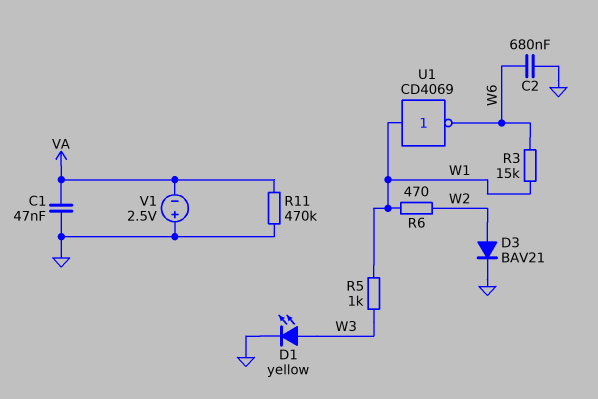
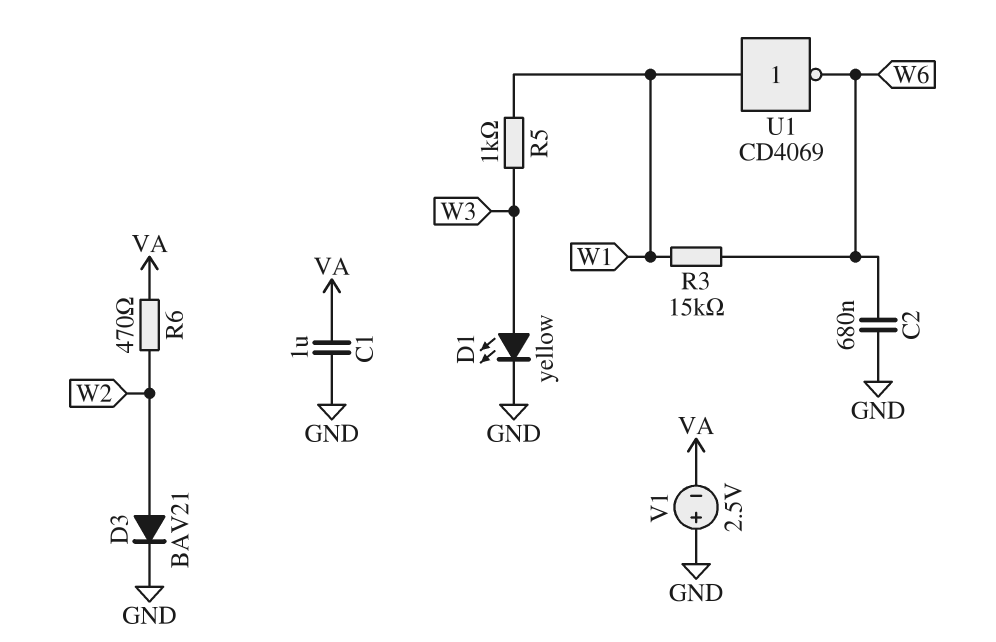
C1: 47nF (GND, VA) -> 1uF (GND, VA)
R6: 470 (W1, W2) -> 470 (VA, W2)
R11: 470k (GND, VA) -> none

